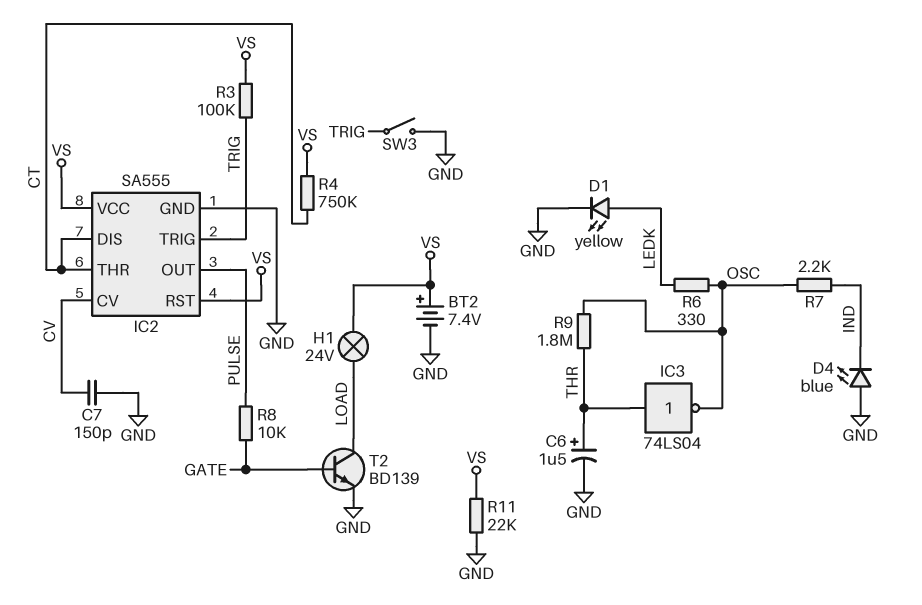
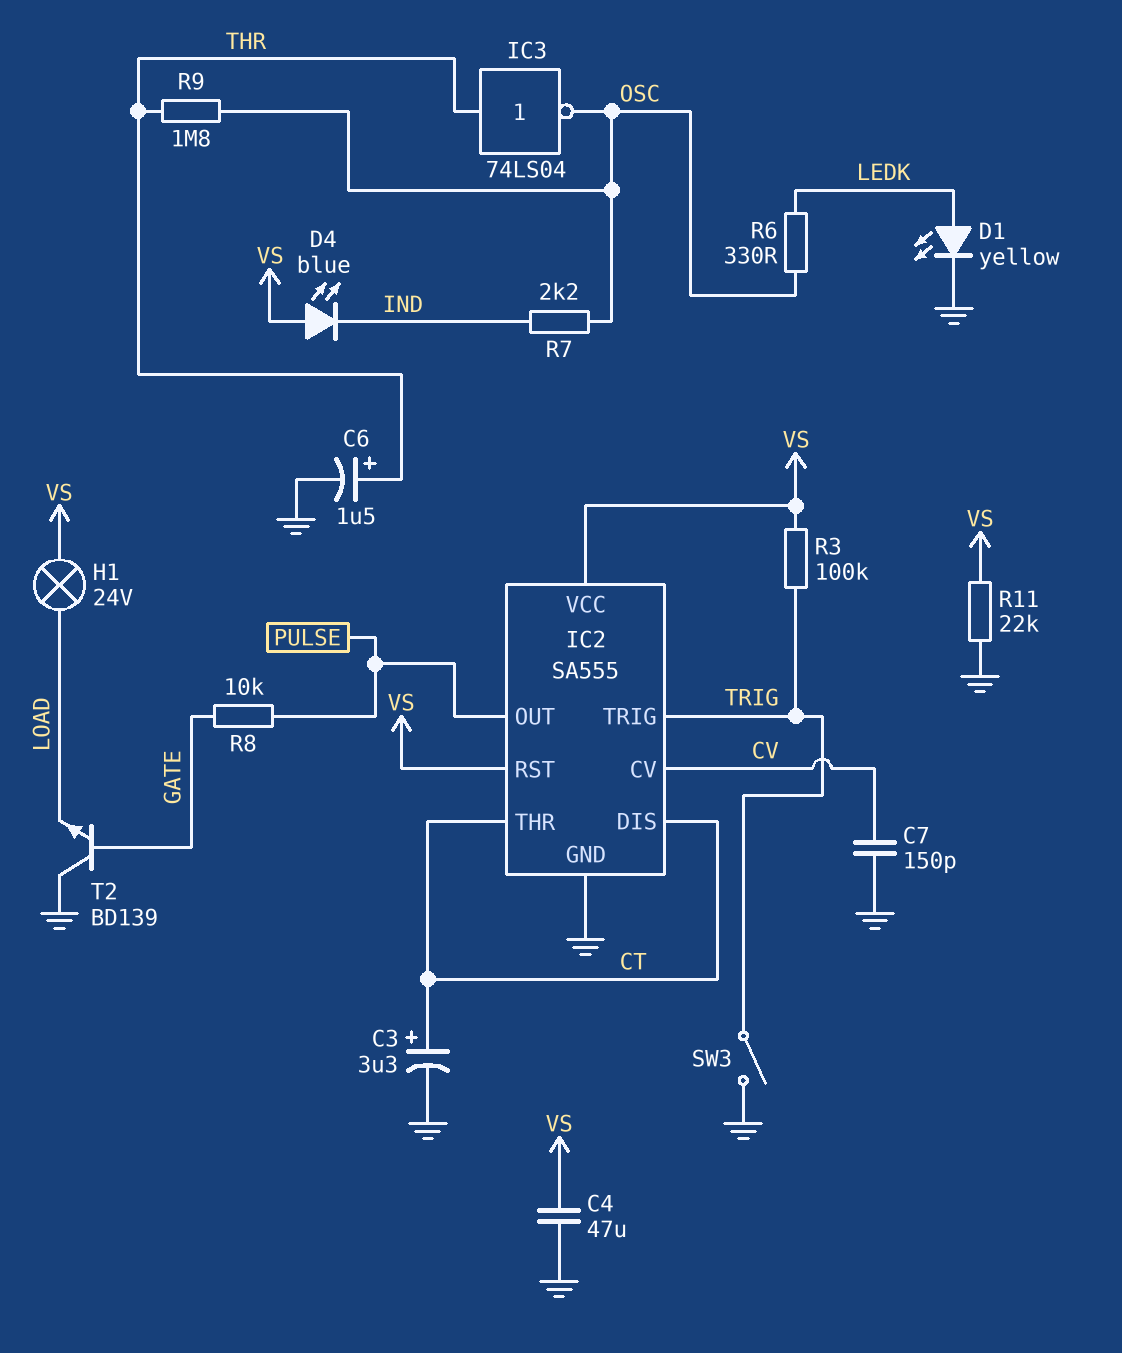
BT2: 7.4V (plus VS, minus GND) -> none
C3: none -> 3.3uF (plus CT, minus GND)
C4: none -> 47uF (GND, VS)
D4: LED blue (A GND, K IND) -> LED blue (A VS, K IND)
R4: 750k (CT, VS) -> none
T2: NPN BD139 (B GATE, C LOAD, E GND) -> NPN BD139 (B GATE, C GND, E LOAD)

